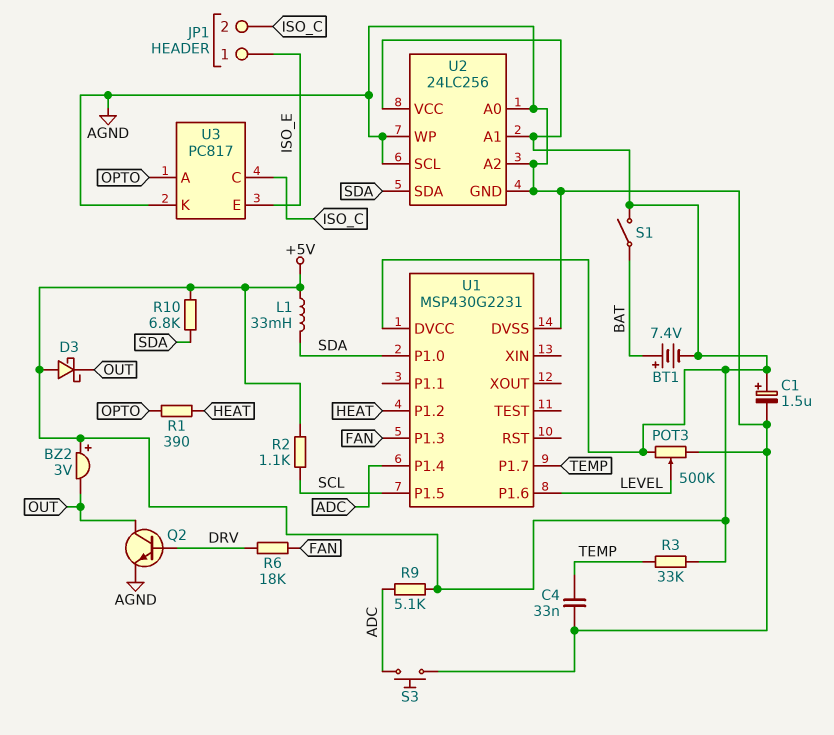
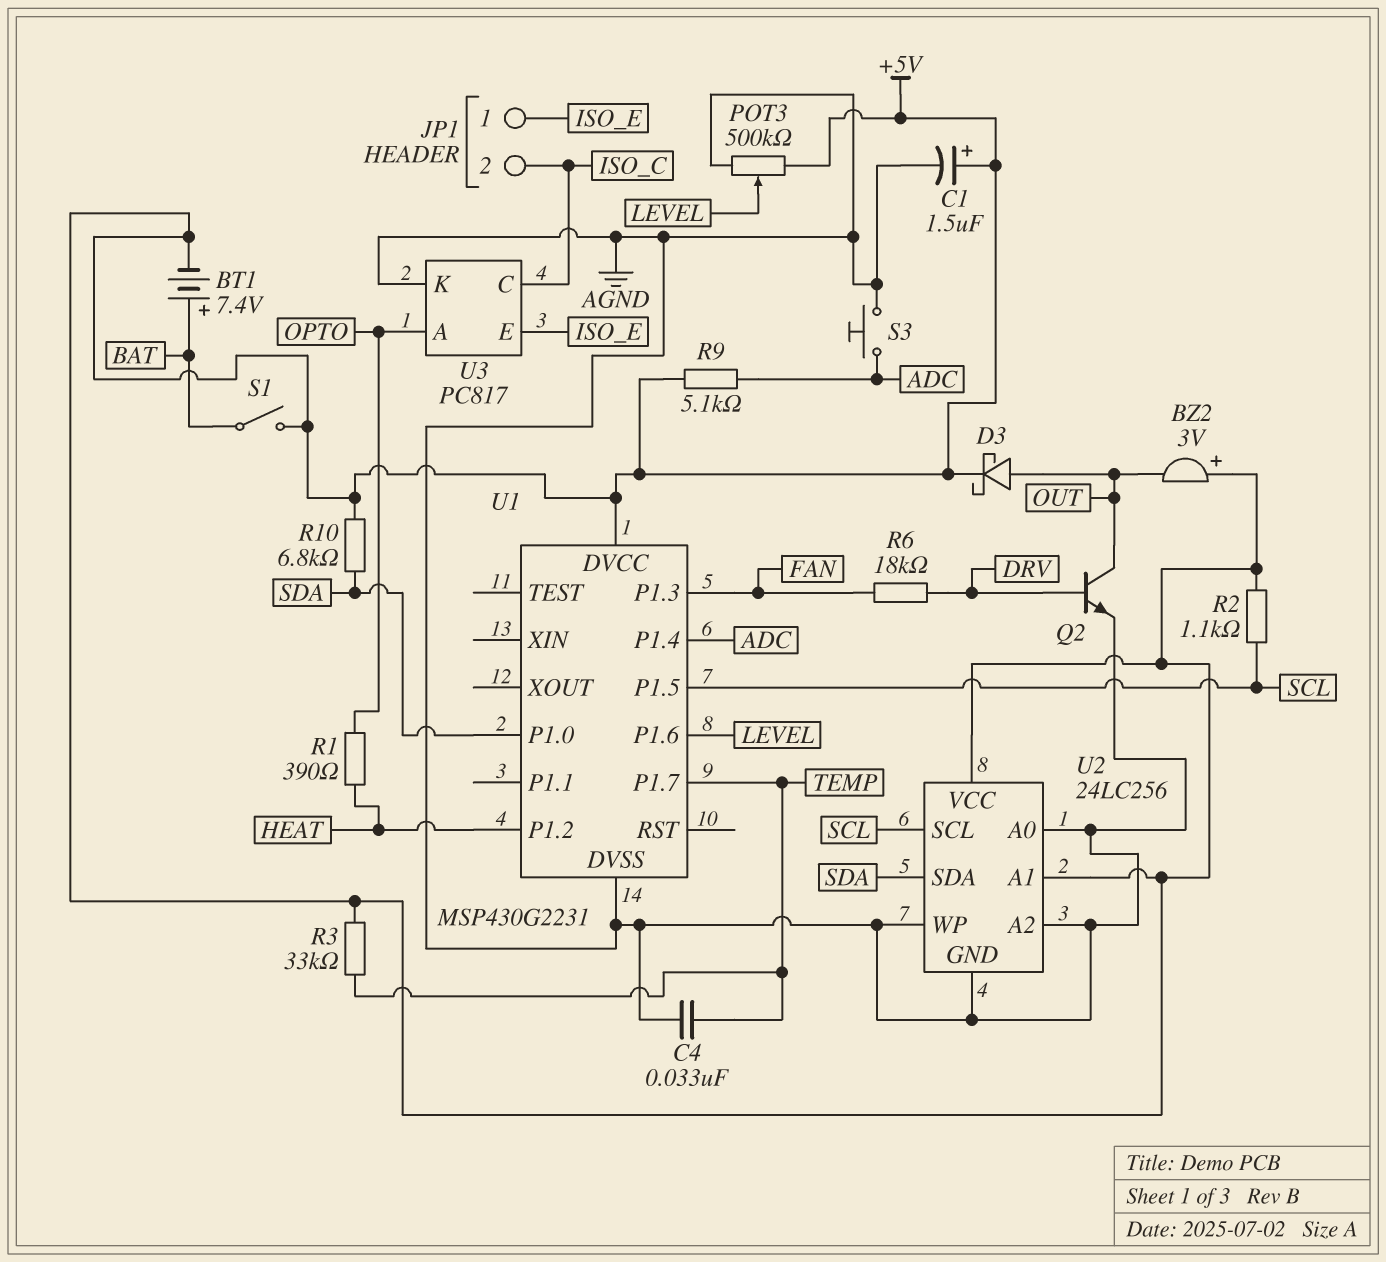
D3: schottky (A +5V, K OUT) -> schottky (A OUT, K +5V)
L1: 33mH (+5V, SDA) -> none
U2 pin SCL: AGND -> SCL

